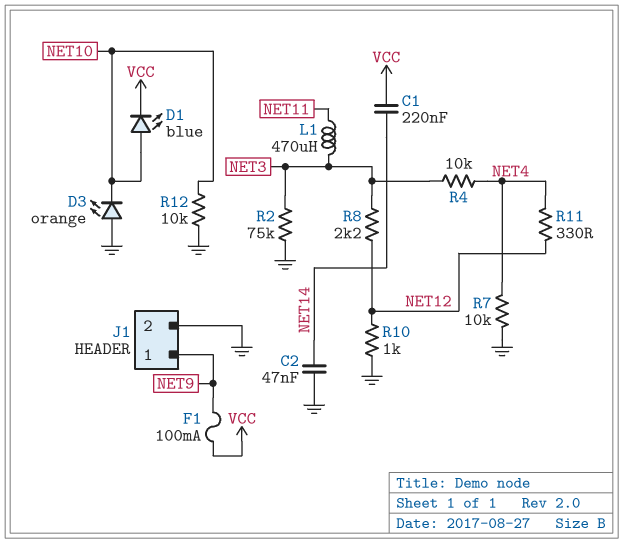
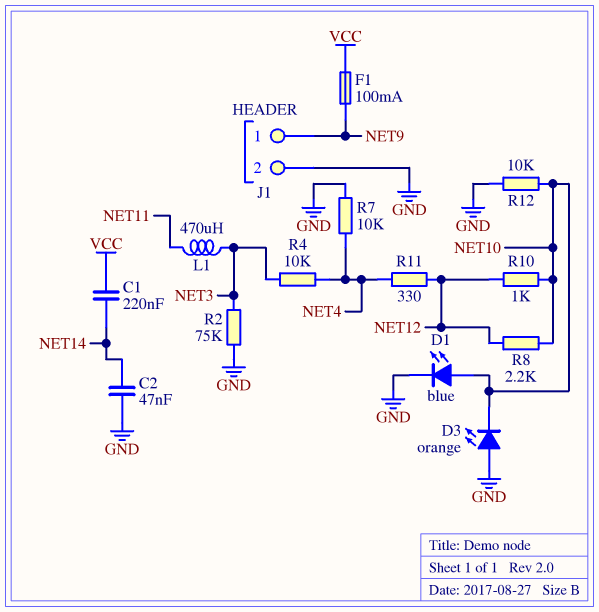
D1: LED blue (A NET10, K VCC) -> LED blue (A NET10, K GND)
R8: 2.2k (NET3, NET12) -> 2.2k (NET10, NET12)
R10: 1k (GND, NET12) -> 1k (NET10, NET12)

